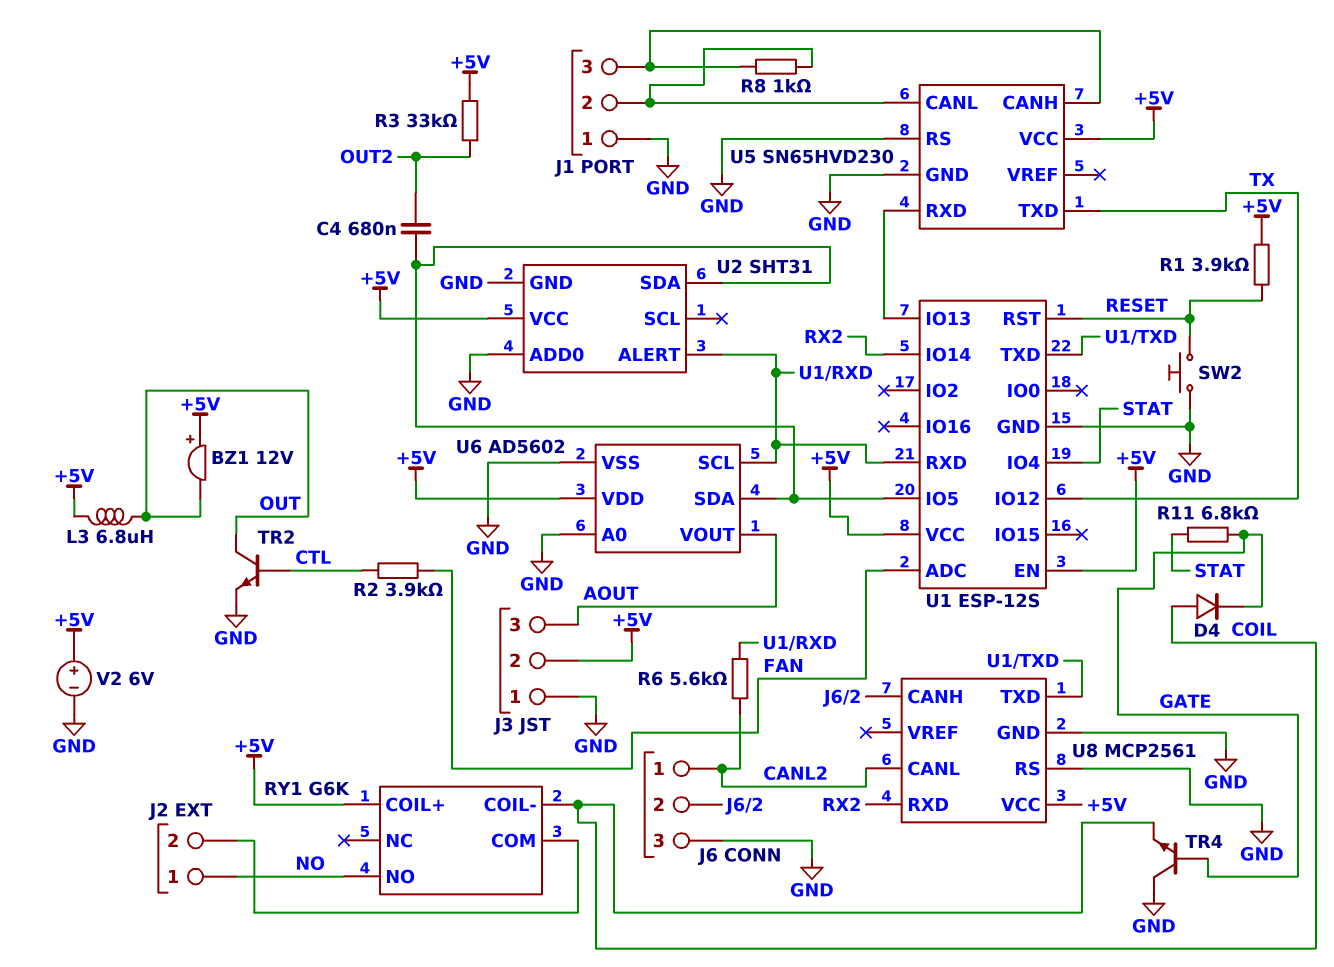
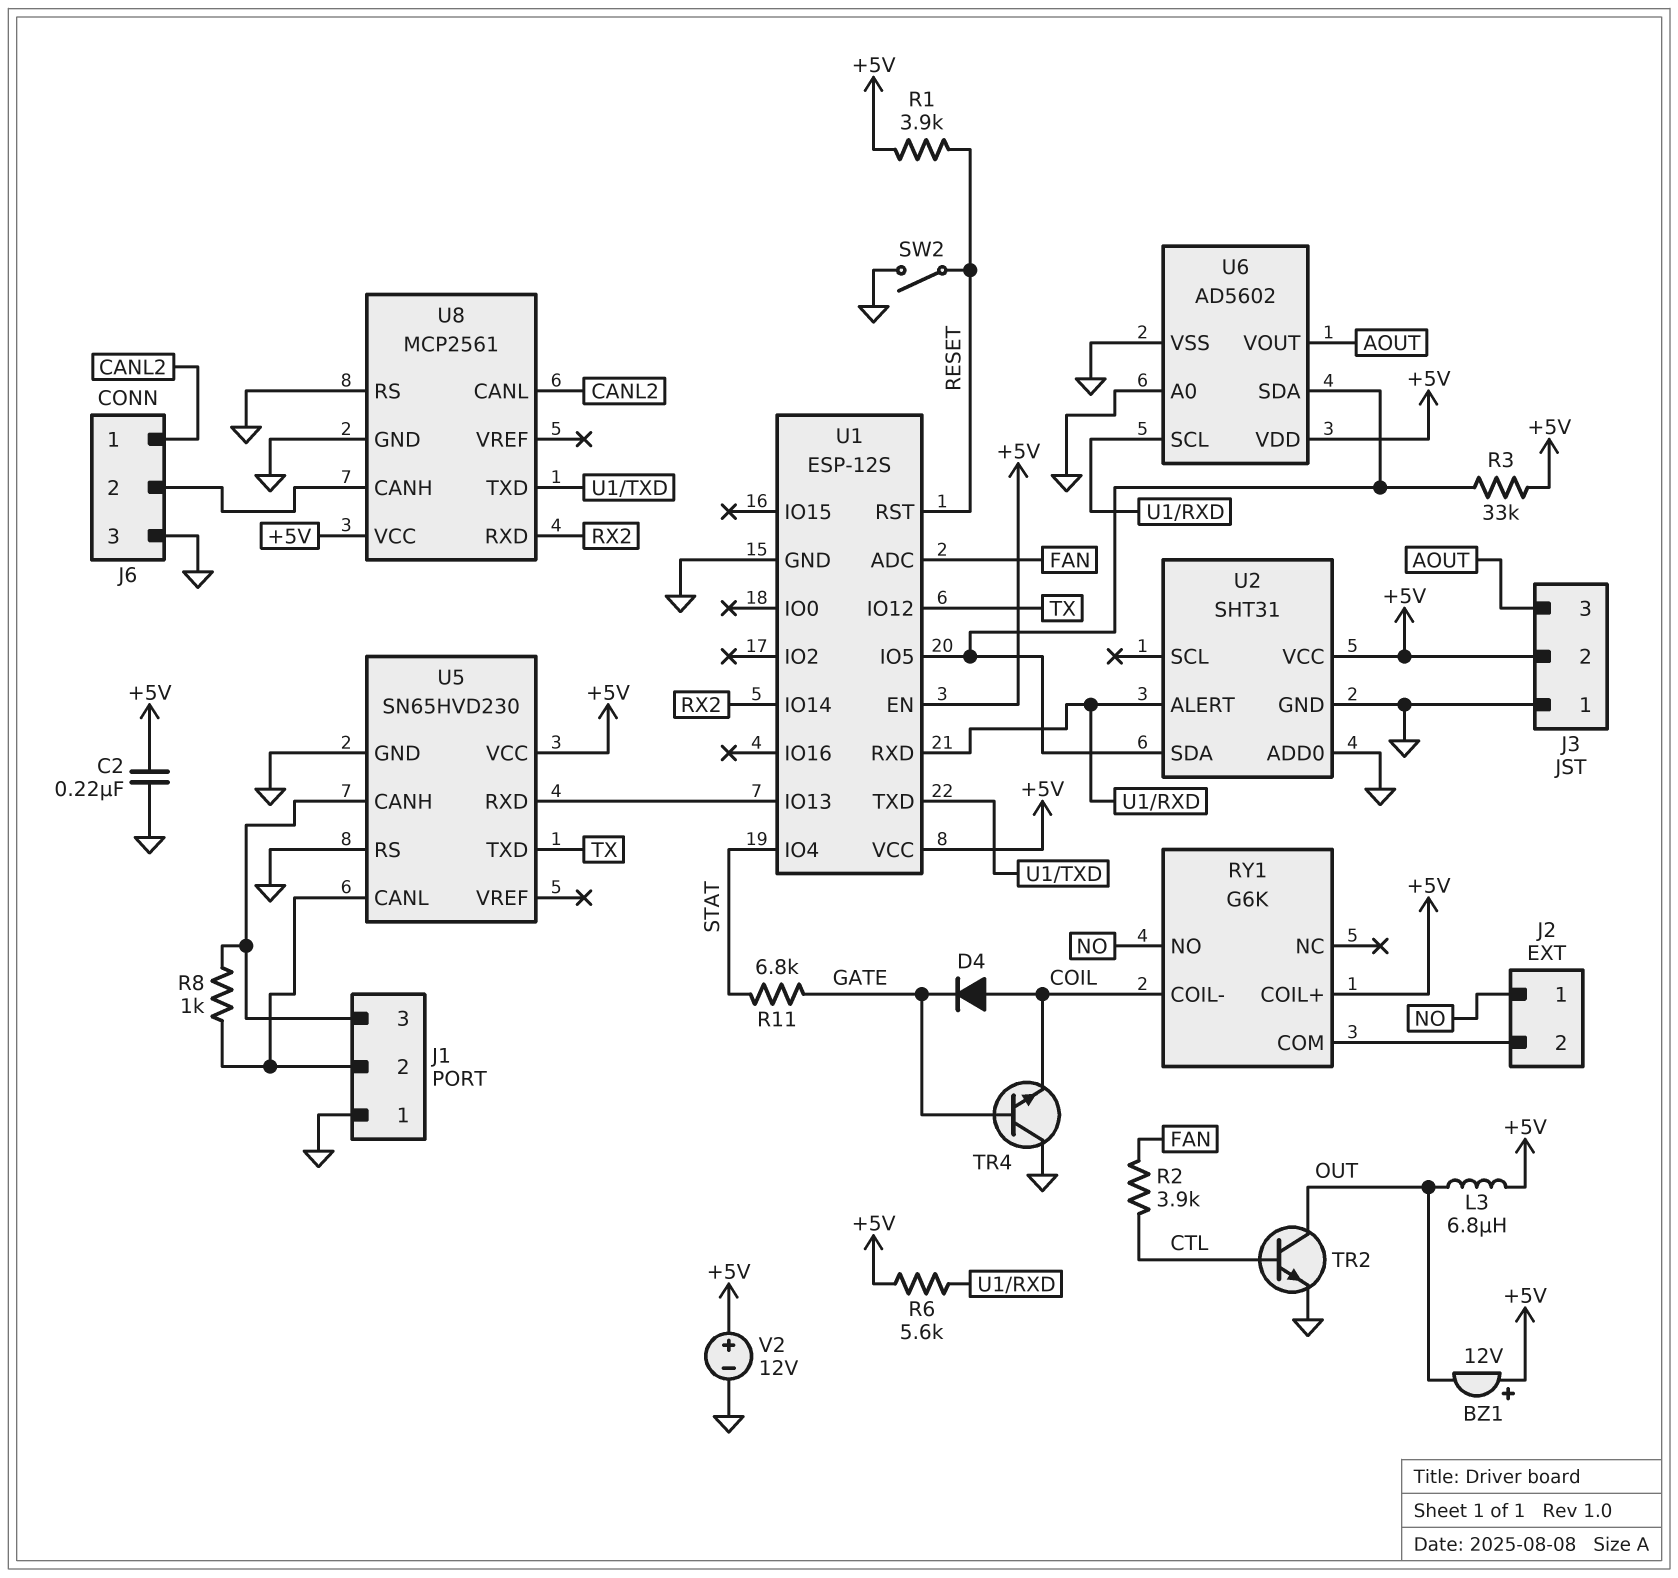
C2: none -> 220nF (+5V, GND)
C4: 680nF (OUT2, U1/IO5) -> none
R3: 33k (+5V, OUT2) -> 33k (+5V, U1/IO5)
R6: 5.6k (CANL2, U1/RXD) -> 5.6k (+5V, U1/RXD)
SW2: button (GND, RESET) -> switch (GND, RESET)
V2: 6V (plus +5V, minus GND) -> 12V (plus +5V, minus GND)

